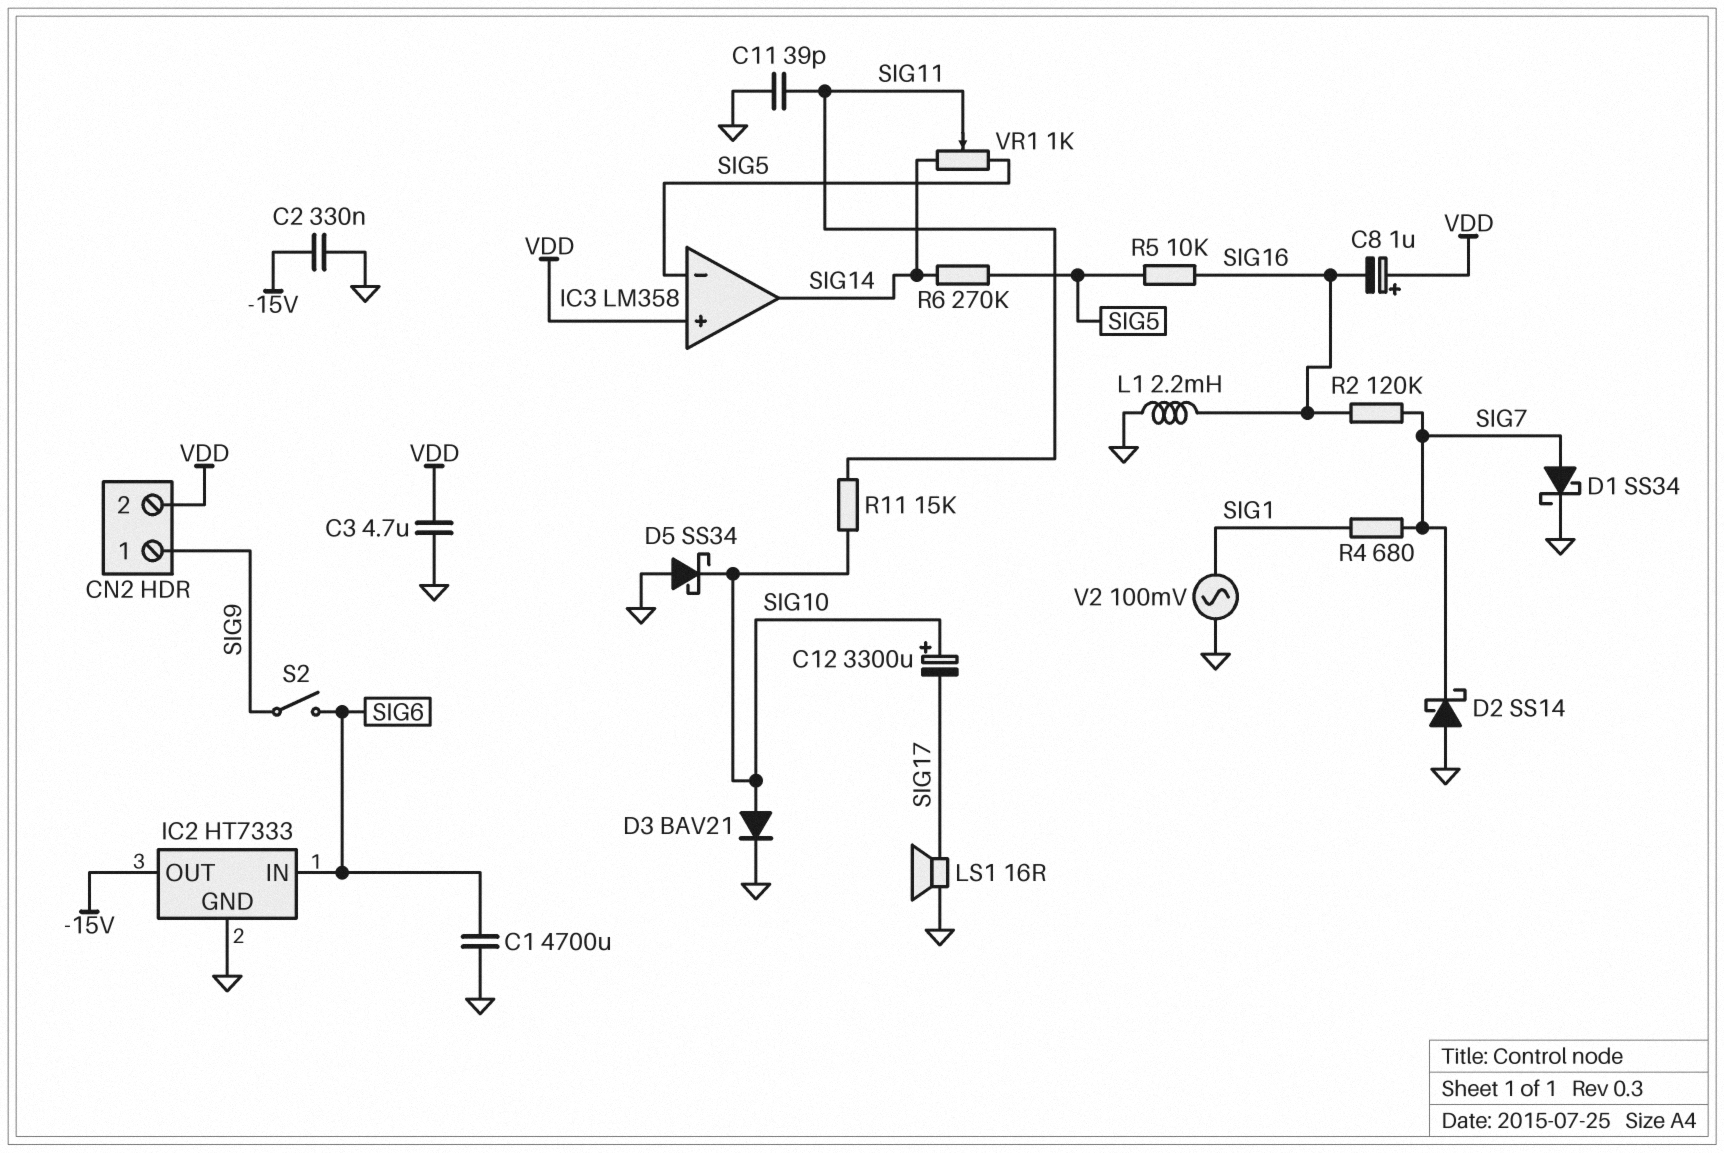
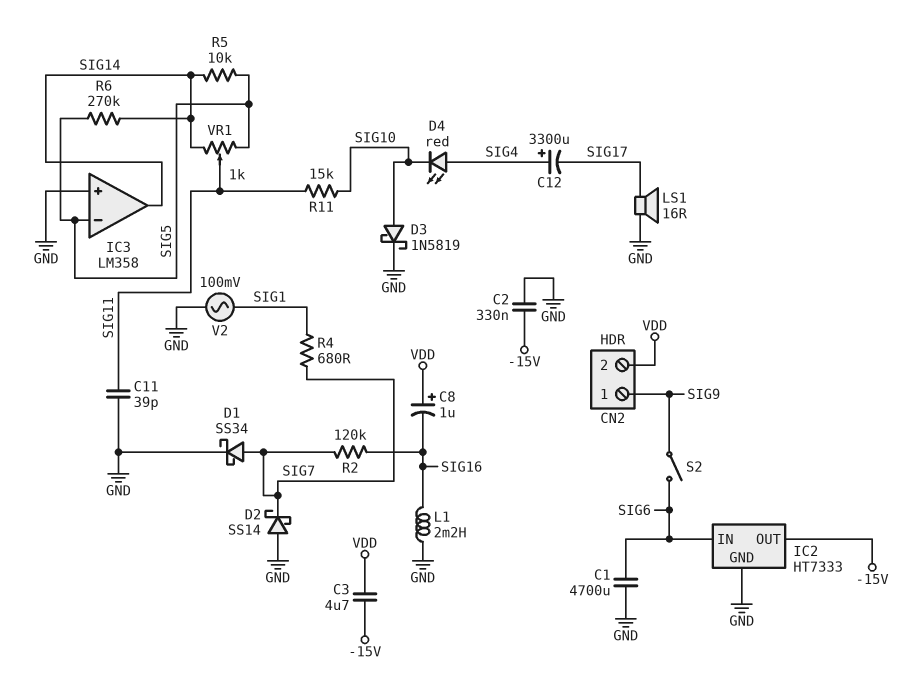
C3: 4.7uF (GND, VDD) -> 4.7uF (-15V, VDD)
C12: 3300uF (plus SIG10, minus SIG17) -> 3300uF (plus SIG4, minus SIG17)
D3: diode BAV21 (A SIG10, K GND) -> schottky 1N5819 (A SIG10, K GND)
D4: none -> LED red (A SIG4, K SIG10)
D5: schottky SS34 (A GND, K SIG10) -> none
IC3 pin in+: VDD -> GND
R5: 10k (SIG5, SIG16) -> 10k (SIG5, SIG14)

